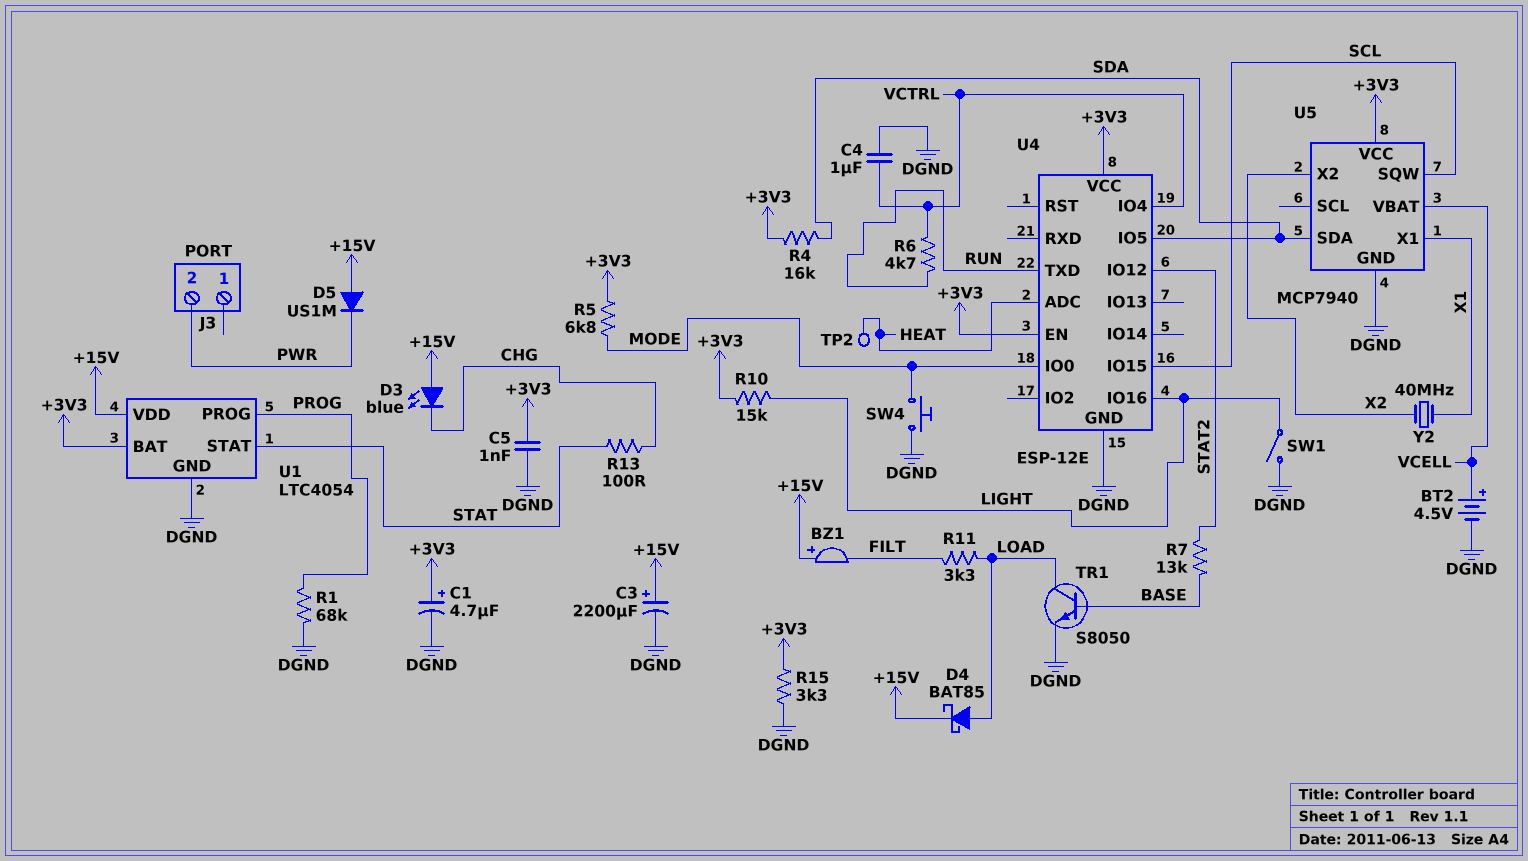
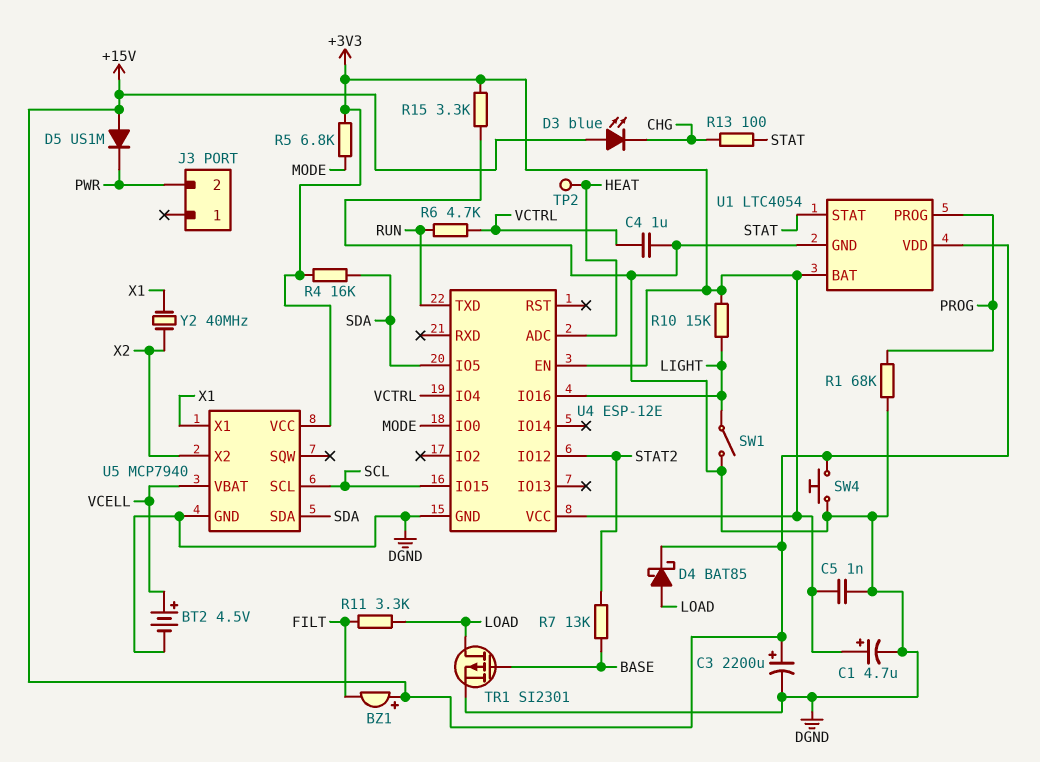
SW4: button (DGND, MODE) -> button (+15V, DGND)
TR1: NPN S8050 (B BASE, C LOAD, E DGND) -> PMOS SI2301 (G BASE, D LOAD, S DGND)
U5 pin SCL: none -> SCL
U5 pin SQW: SCL -> none

